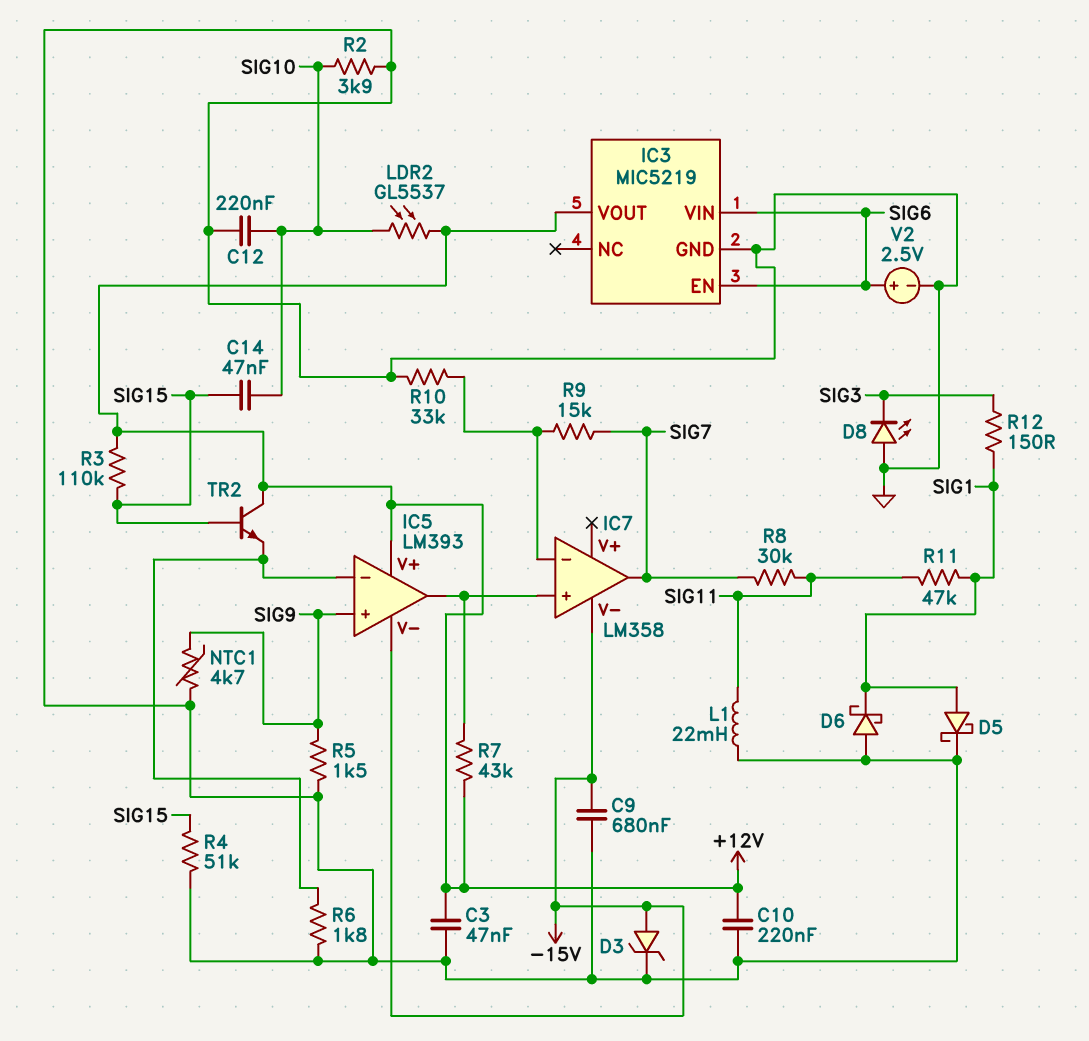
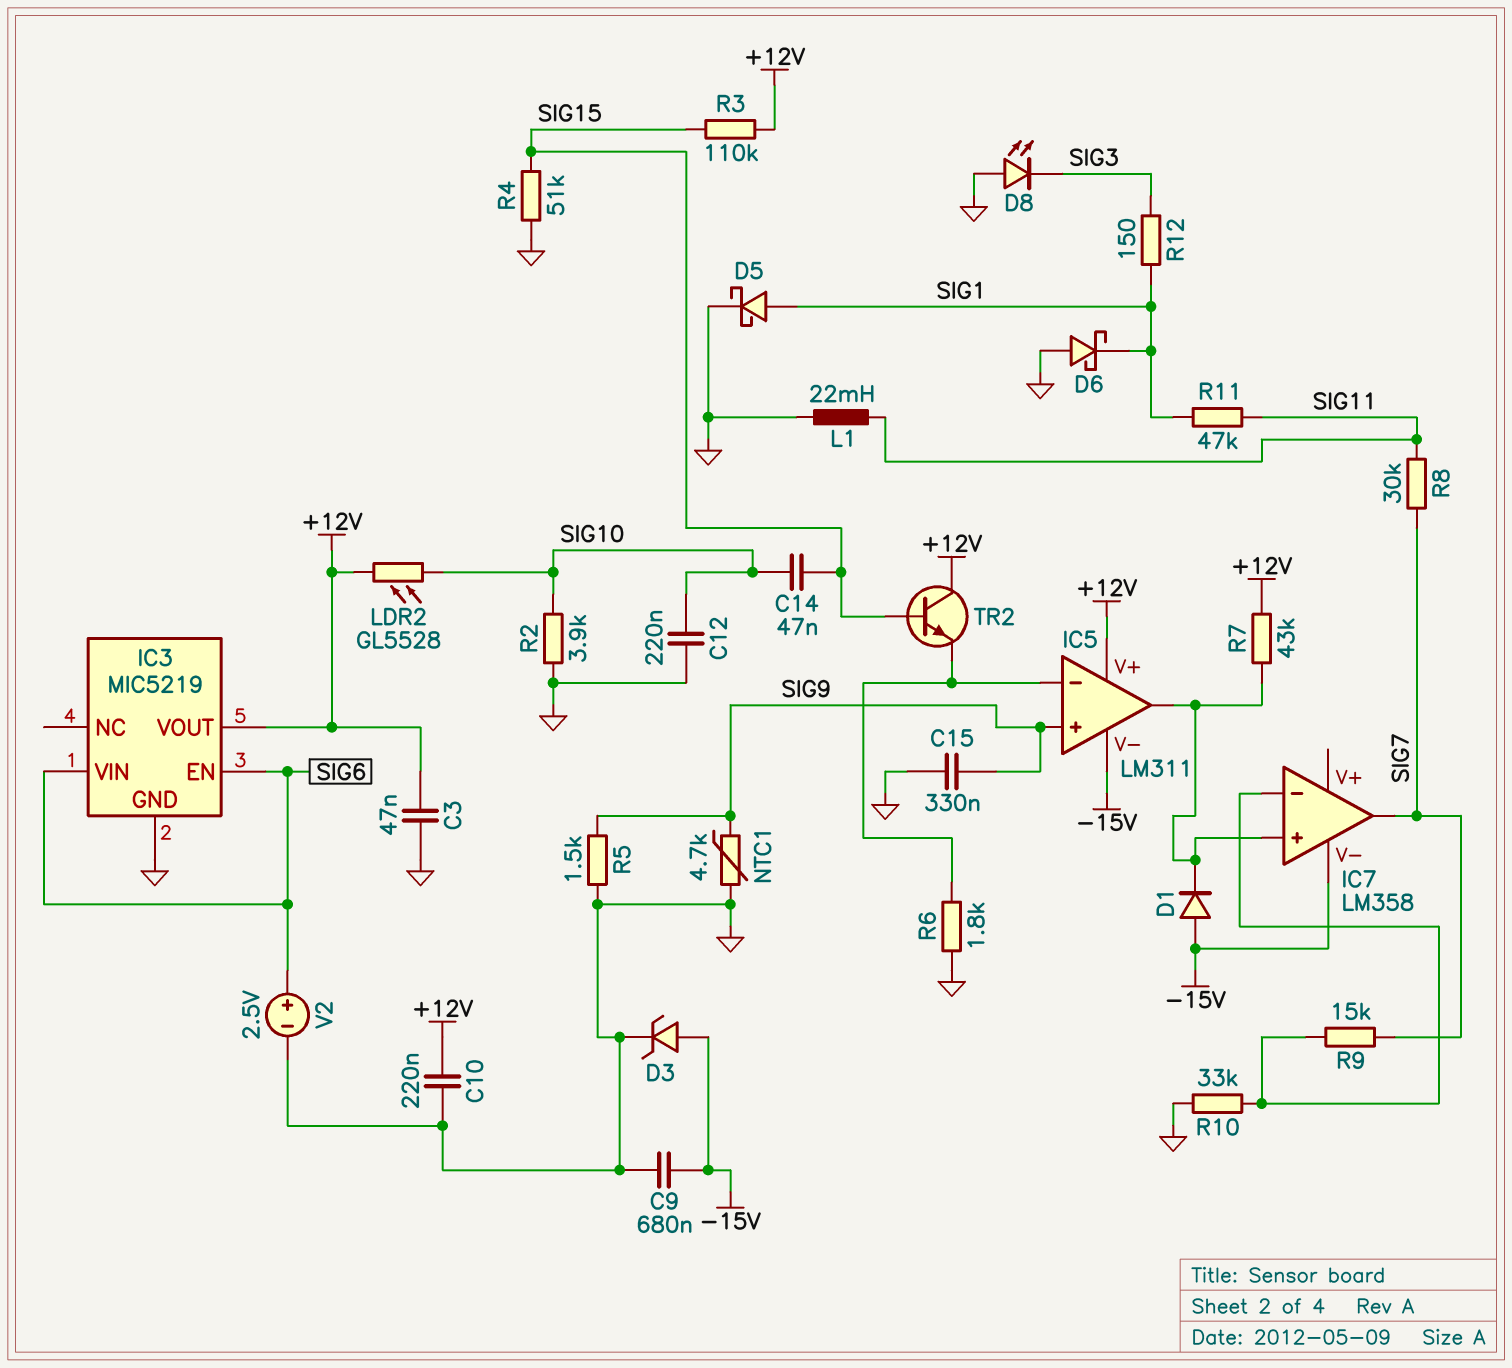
C15: none -> 330nF (GND, SIG9)
D1: none -> diode (A -15V, K IC5/out)
IC5: LM393 -> LM311
LDR2: GL5537 (+12V, SIG10) -> GL5528 (+12V, SIG10)

